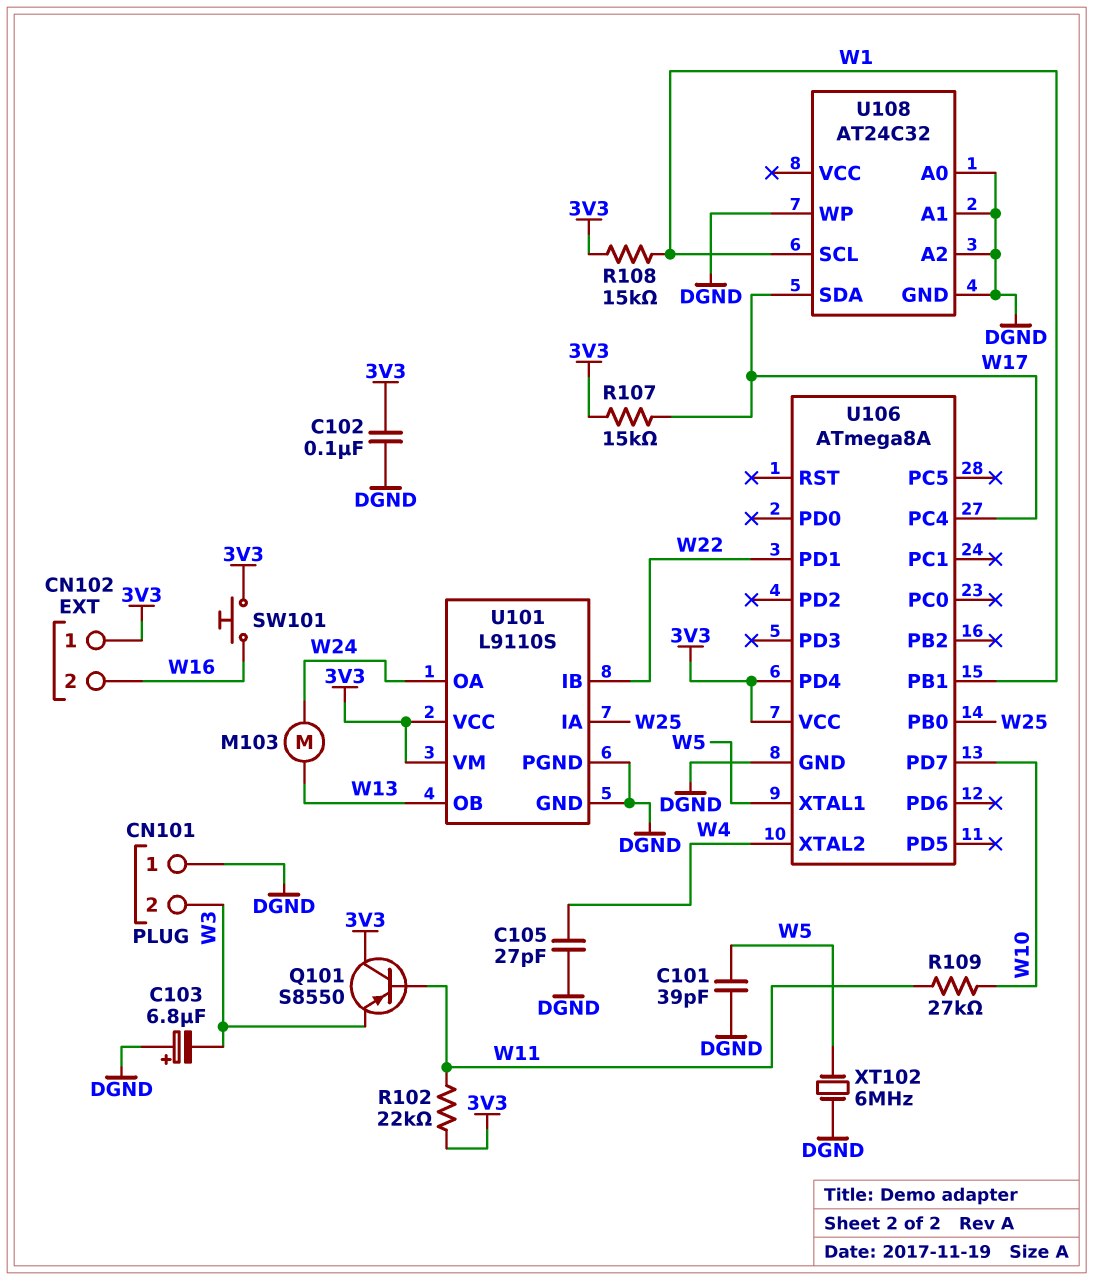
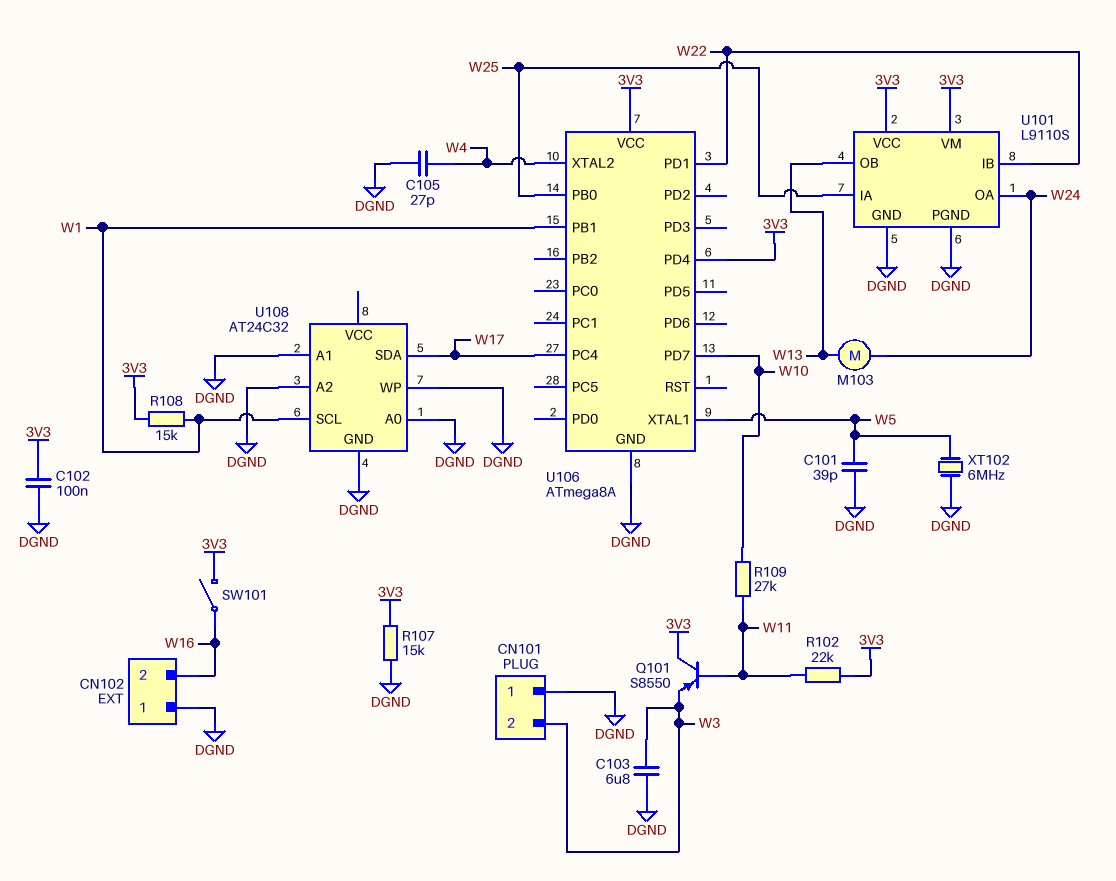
C103: 6.8uF (plus DGND, minus W3) -> 6.8uF (DGND, W3)
CN102 pin 1: 3V3 -> DGND
R107: 15k (3V3, W17) -> 15k (3V3, DGND)
SW101: button (3V3, W16) -> switch (3V3, W16)

